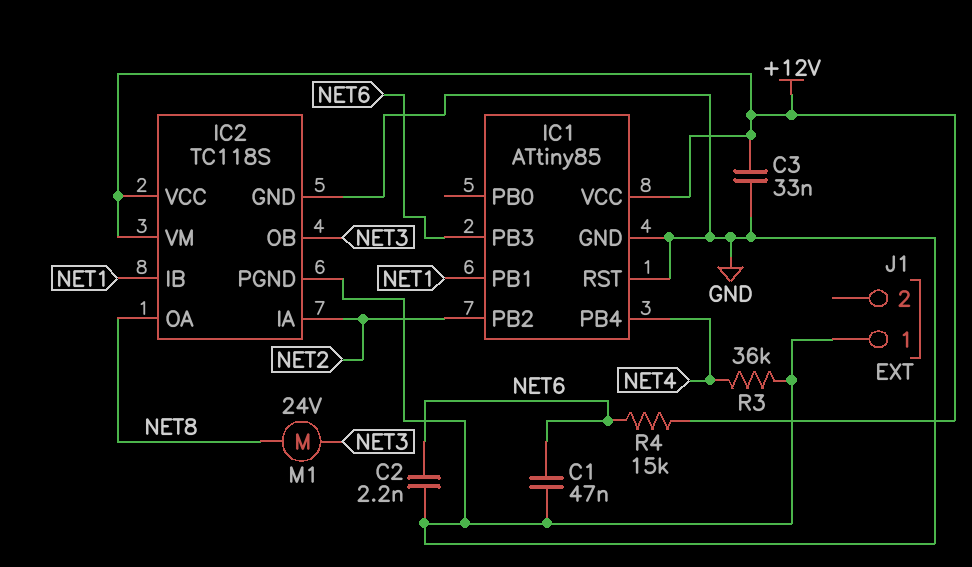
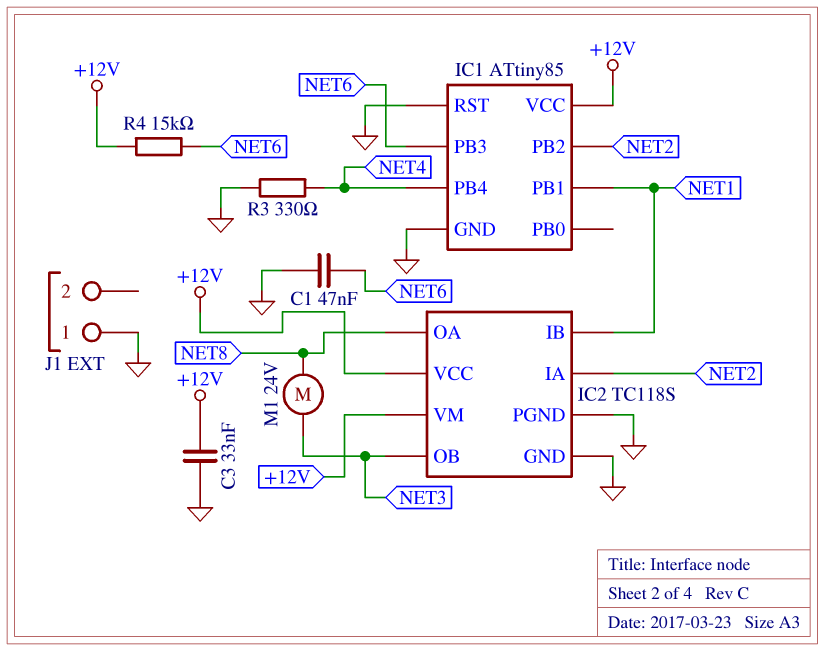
C2: 2.2nF (GND, NET6) -> none
R3: 36k (GND, NET4) -> 330 (GND, NET4)

